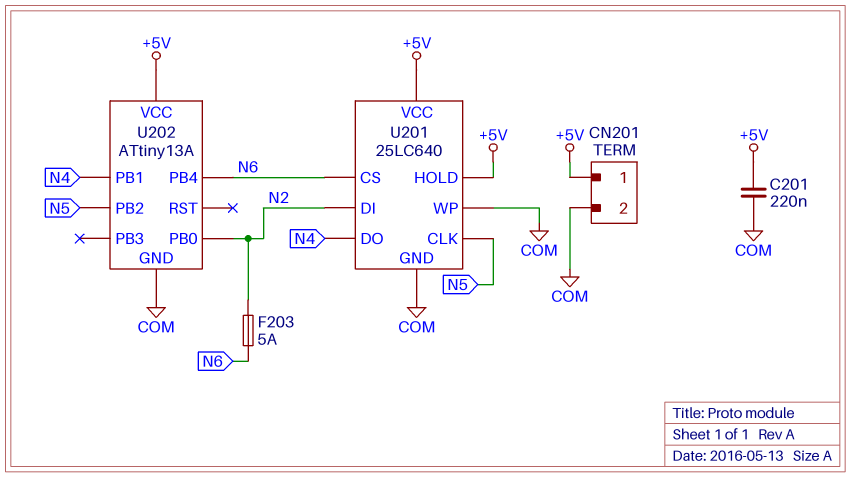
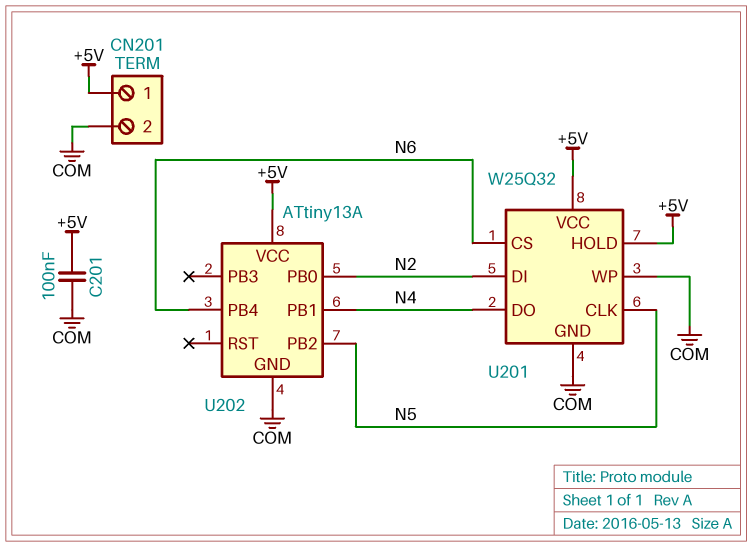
C201: 220nF (+5V, COM) -> 100nF (+5V, COM)
F203: 5A (N2, N6) -> none
U201: 25LC640 -> W25Q32

